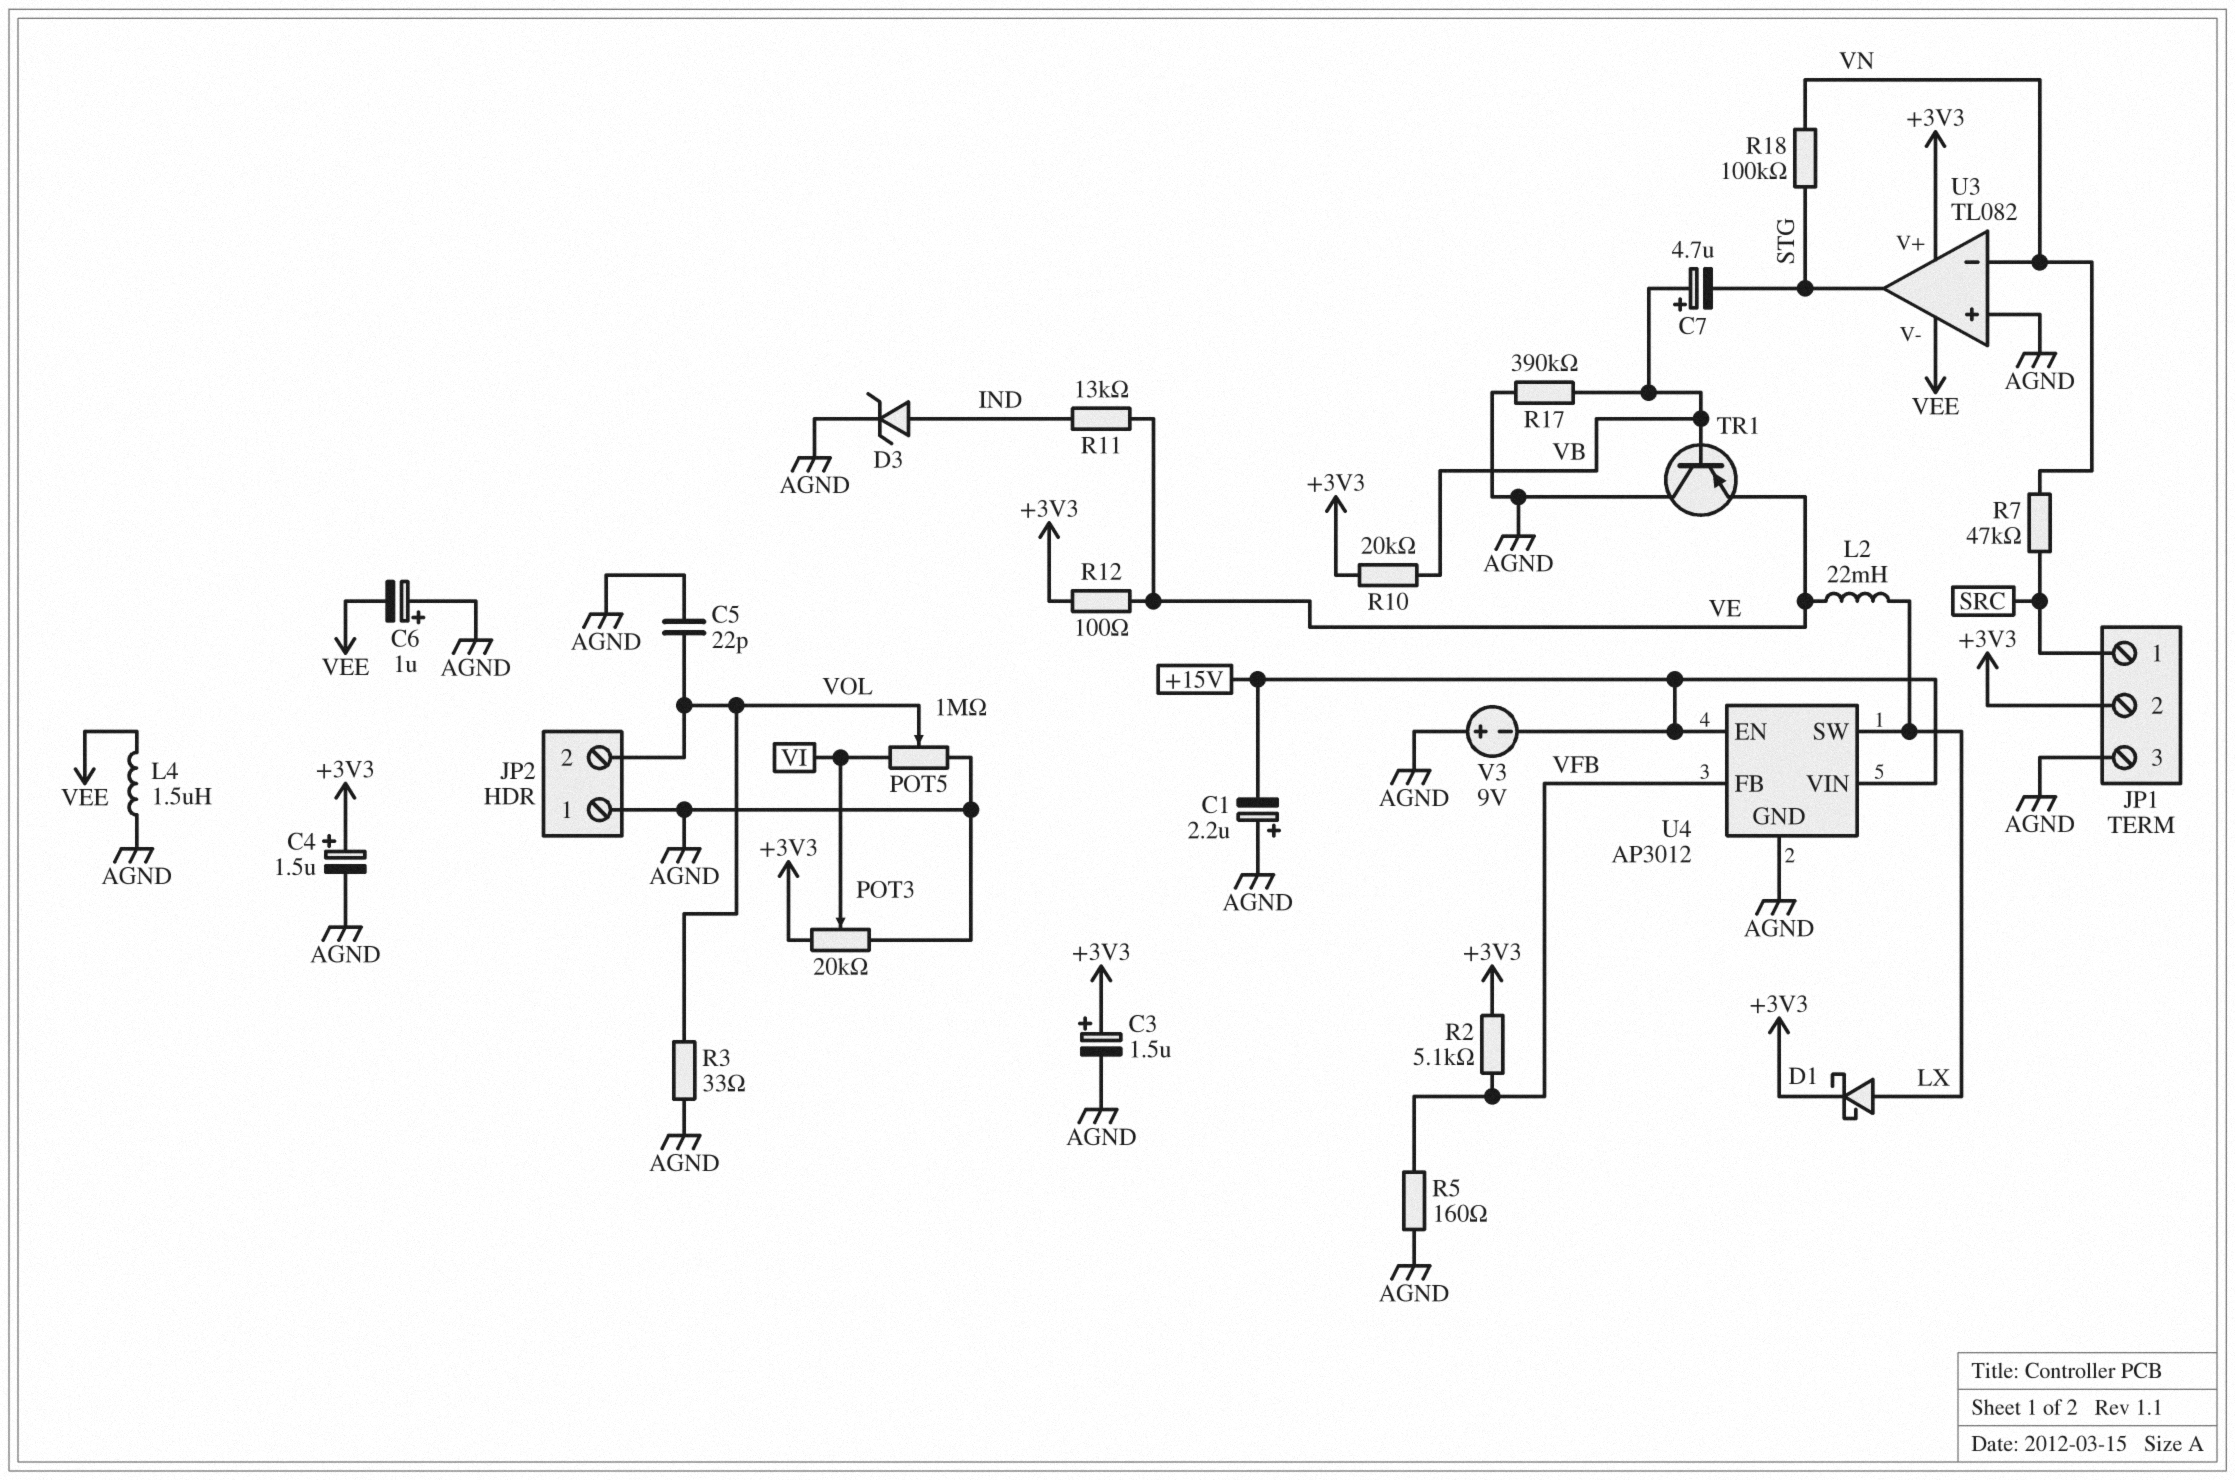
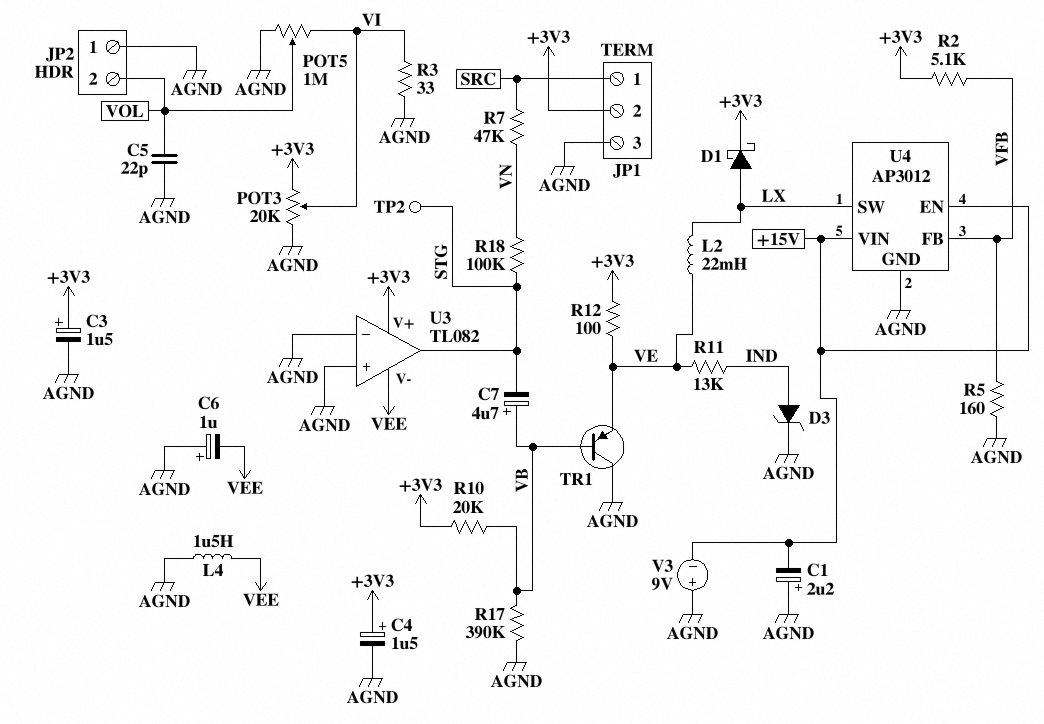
R3: 33 (AGND, VOL) -> 33 (AGND, VI)
TP2: none -> test point (STG)
U3 pin in-: VN -> AGND

